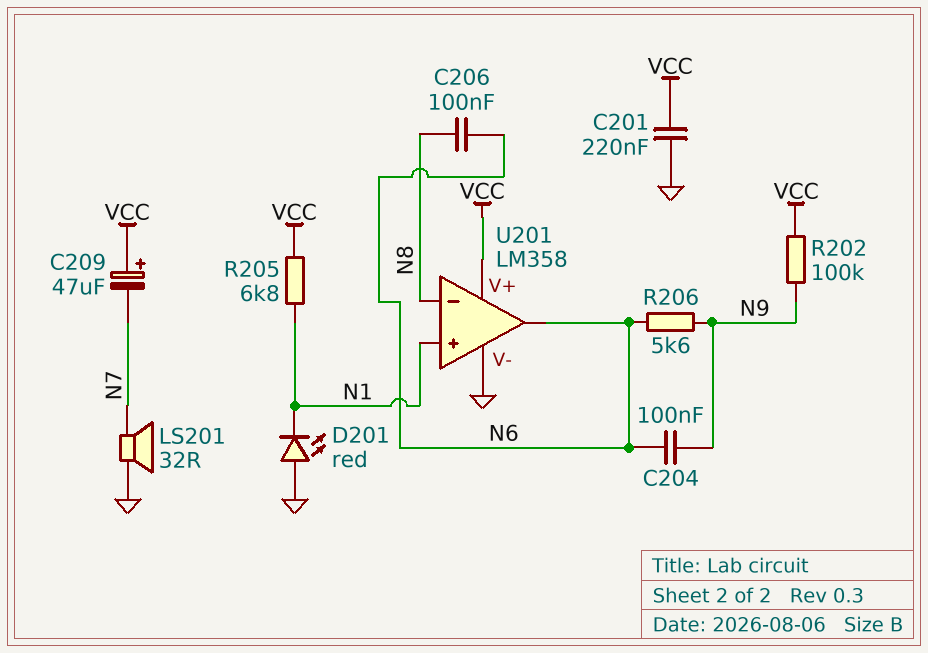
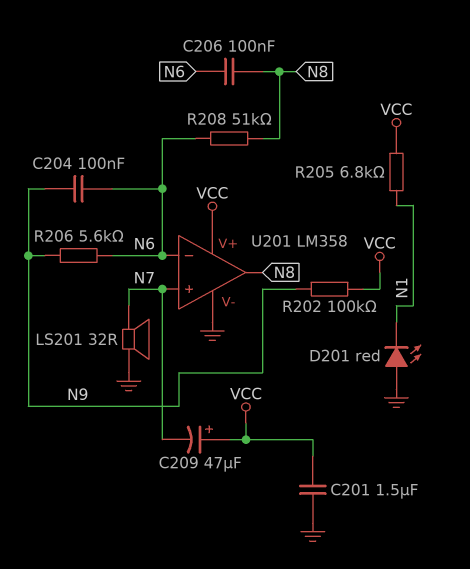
C201: 220nF (GND, VCC) -> 1.5uF (GND, VCC)
R208: none -> 51k (N6, N8)
U201 pin in+: N1 -> N7
U201 pin in-: N8 -> N6
U201 pin out: N6 -> N8

